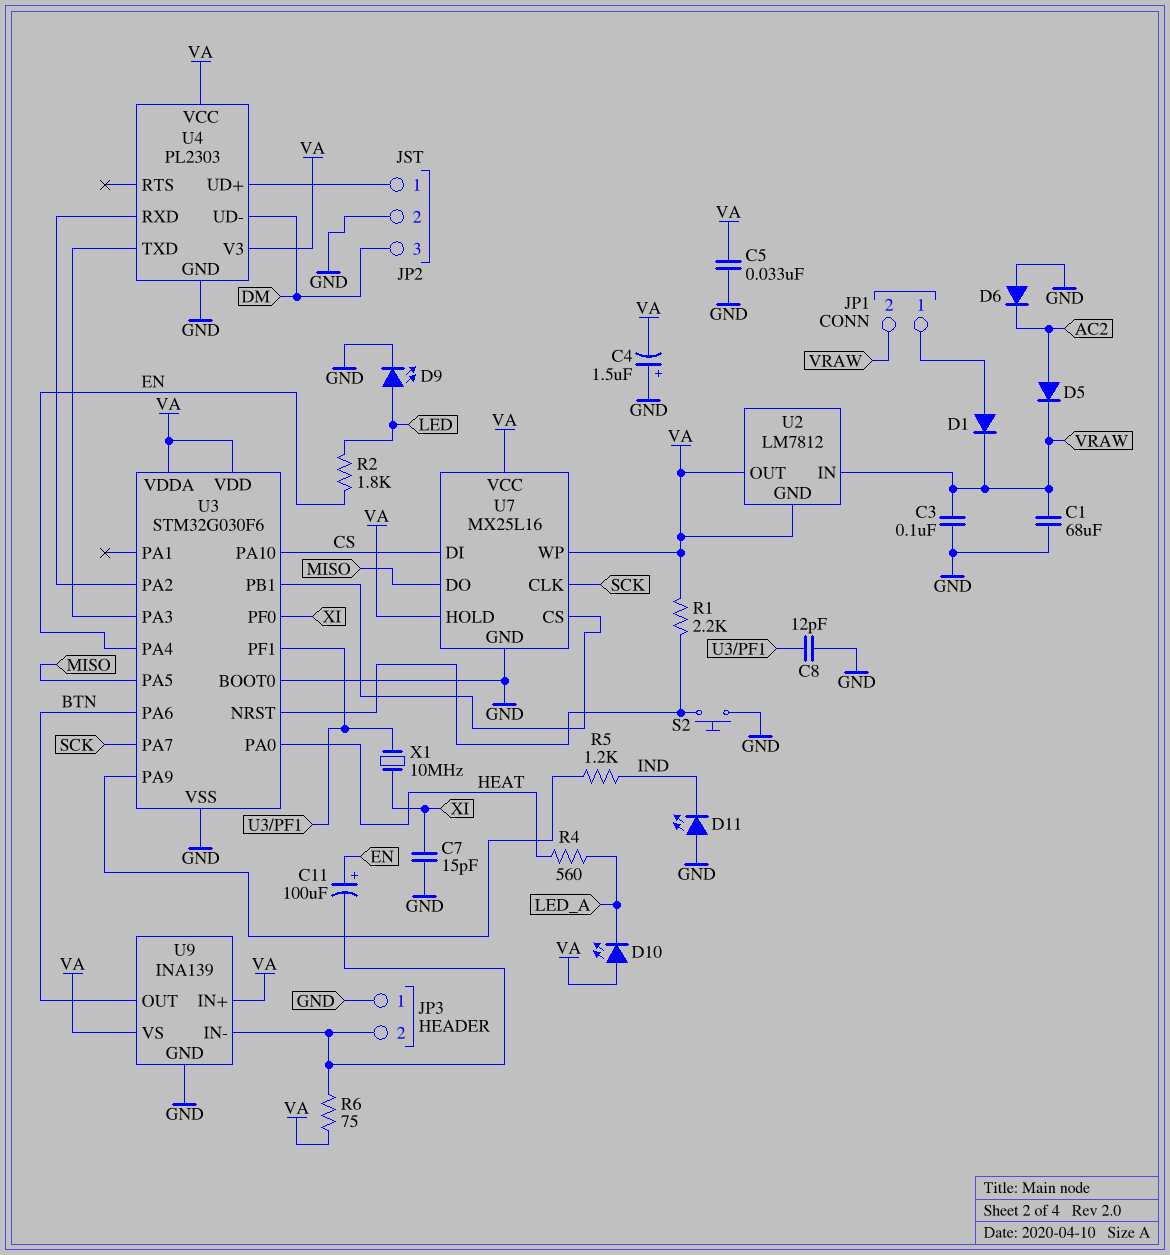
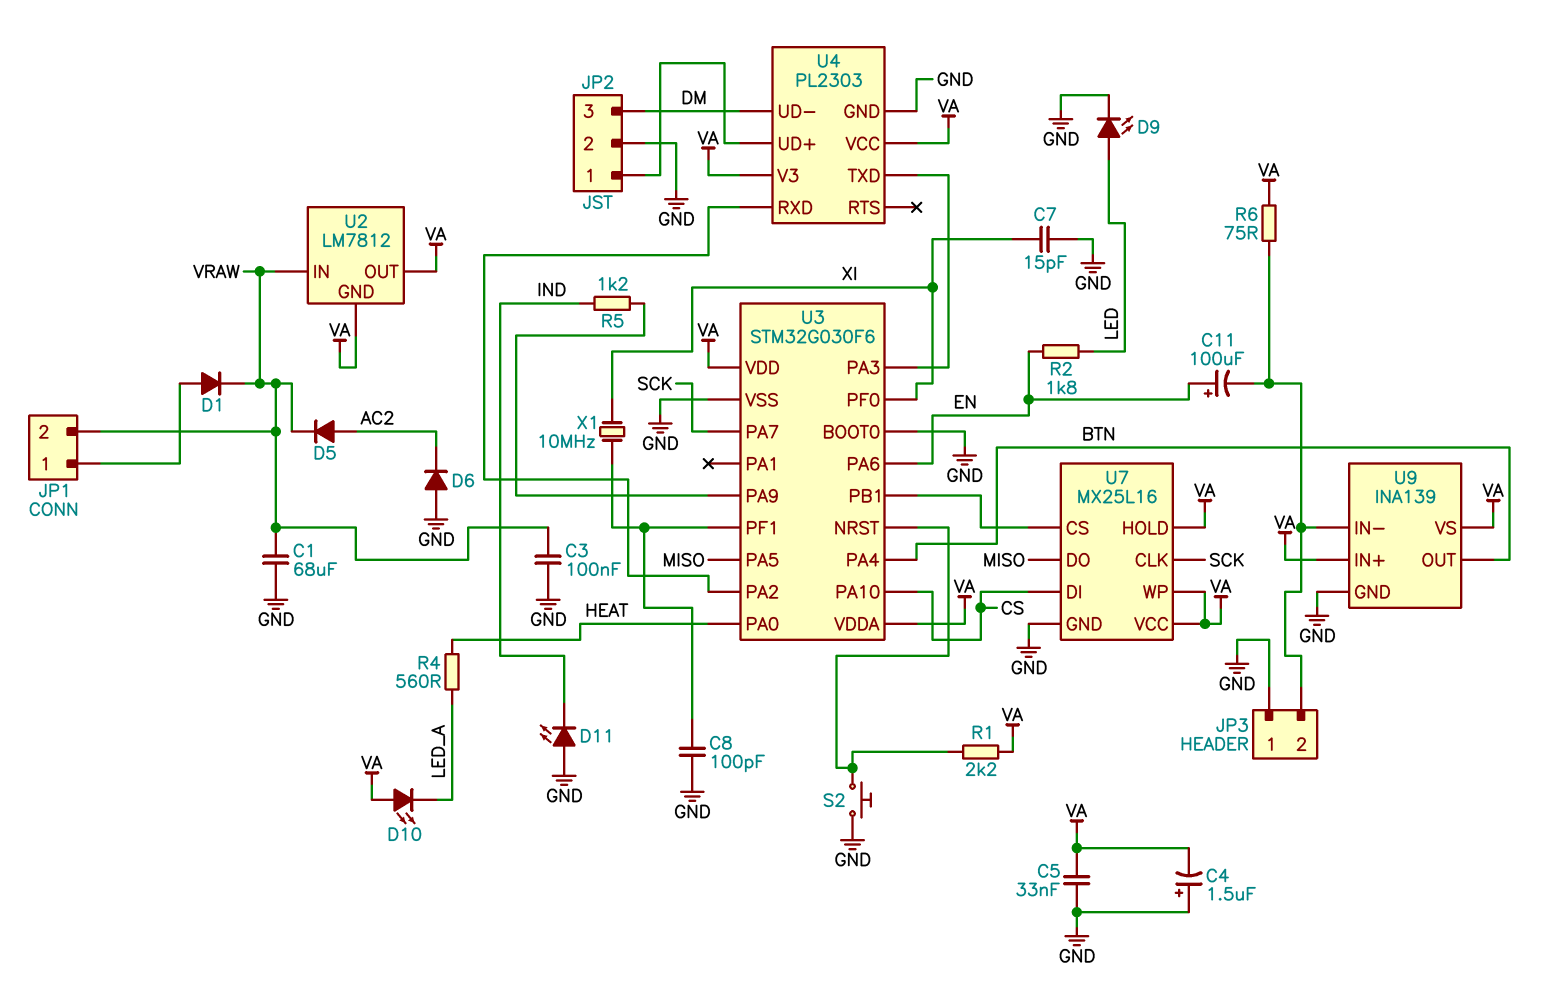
C8: 12pF (GND, U3/PF1) -> 100pF (GND, U3/PF1)
U3 pin PA4: EN -> BTN
U3 pin PA6: BTN -> EN

